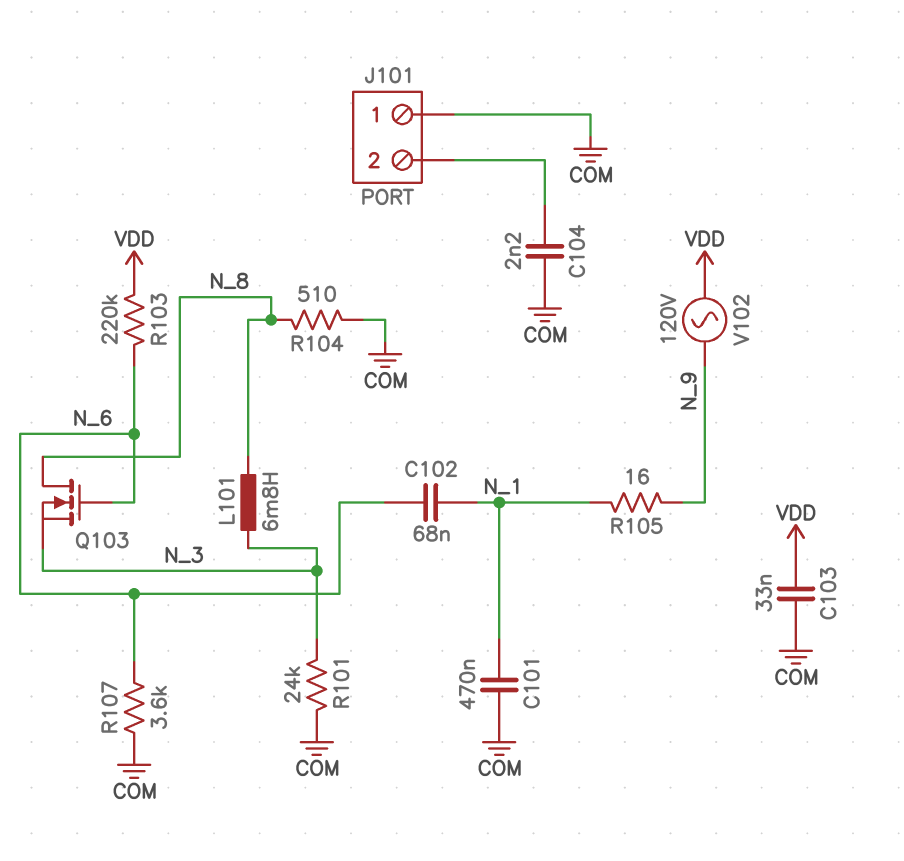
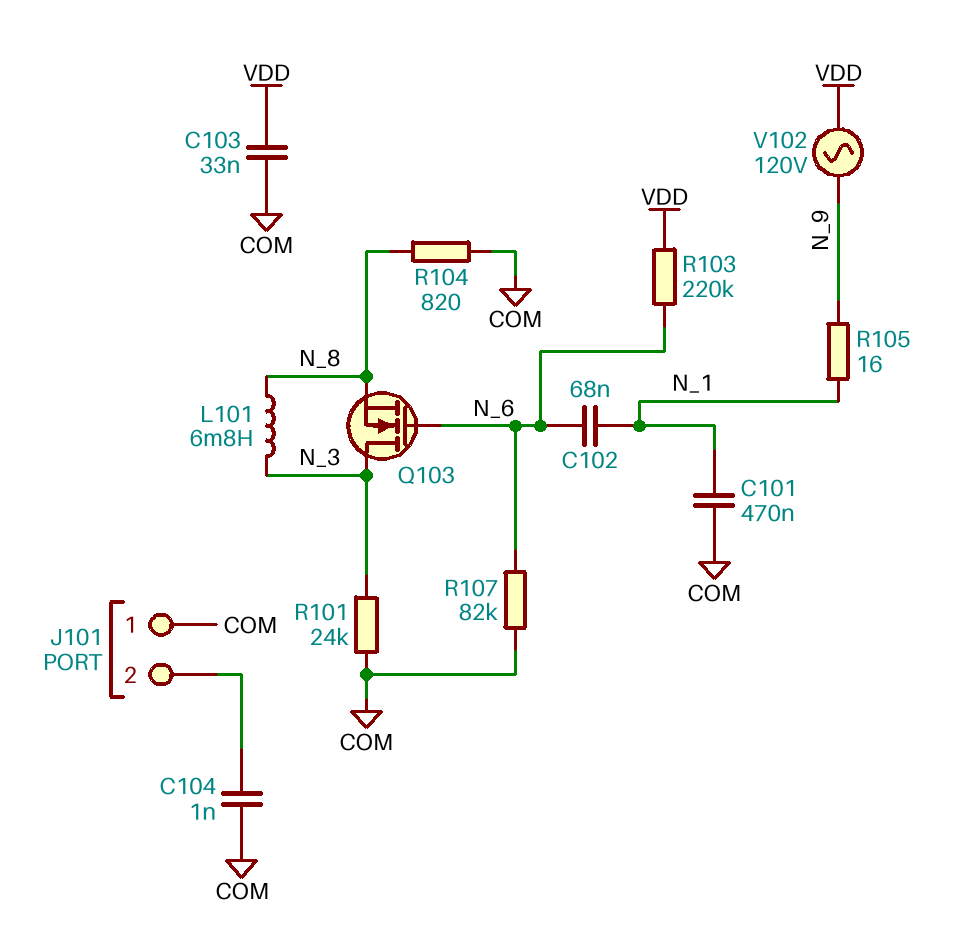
C104: 2.2nF (COM, J101/2) -> 1nF (COM, J101/2)
Q103: NMOS (G N_6, D N_8, S N_3) -> NMOS (G N_6, D N_3, S N_8)
R104: 510 (COM, N_8) -> 820 (COM, N_8)
R107: 3.6k (COM, N_6) -> 82k (COM, N_6)

